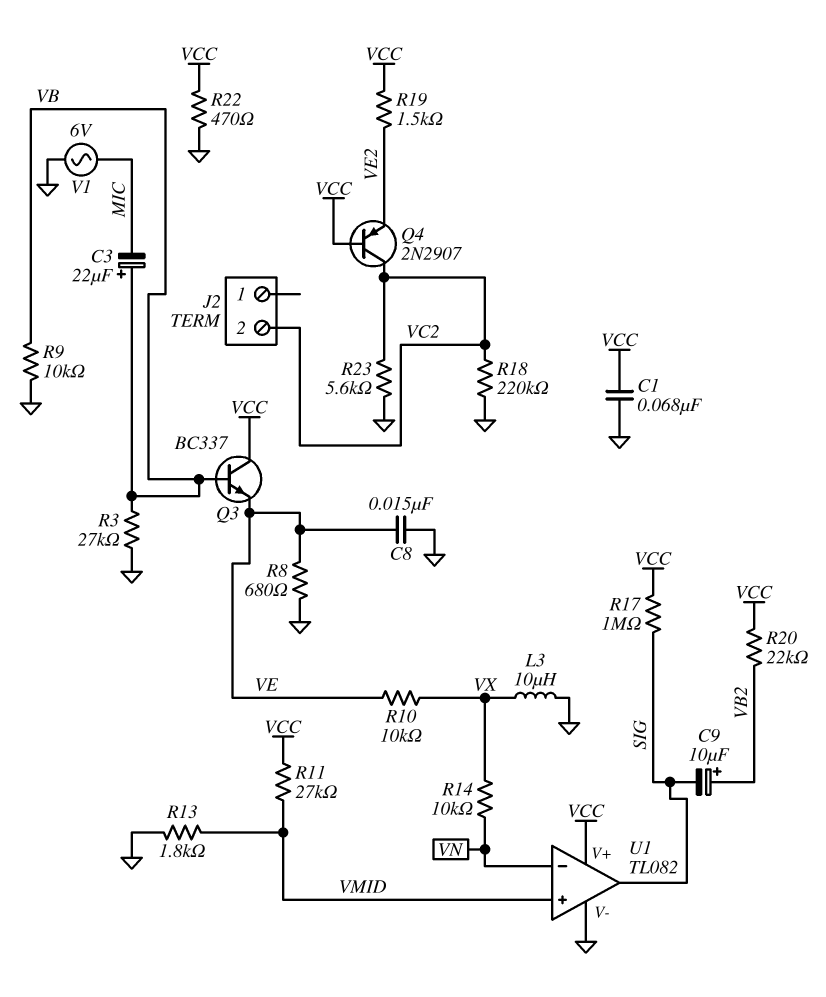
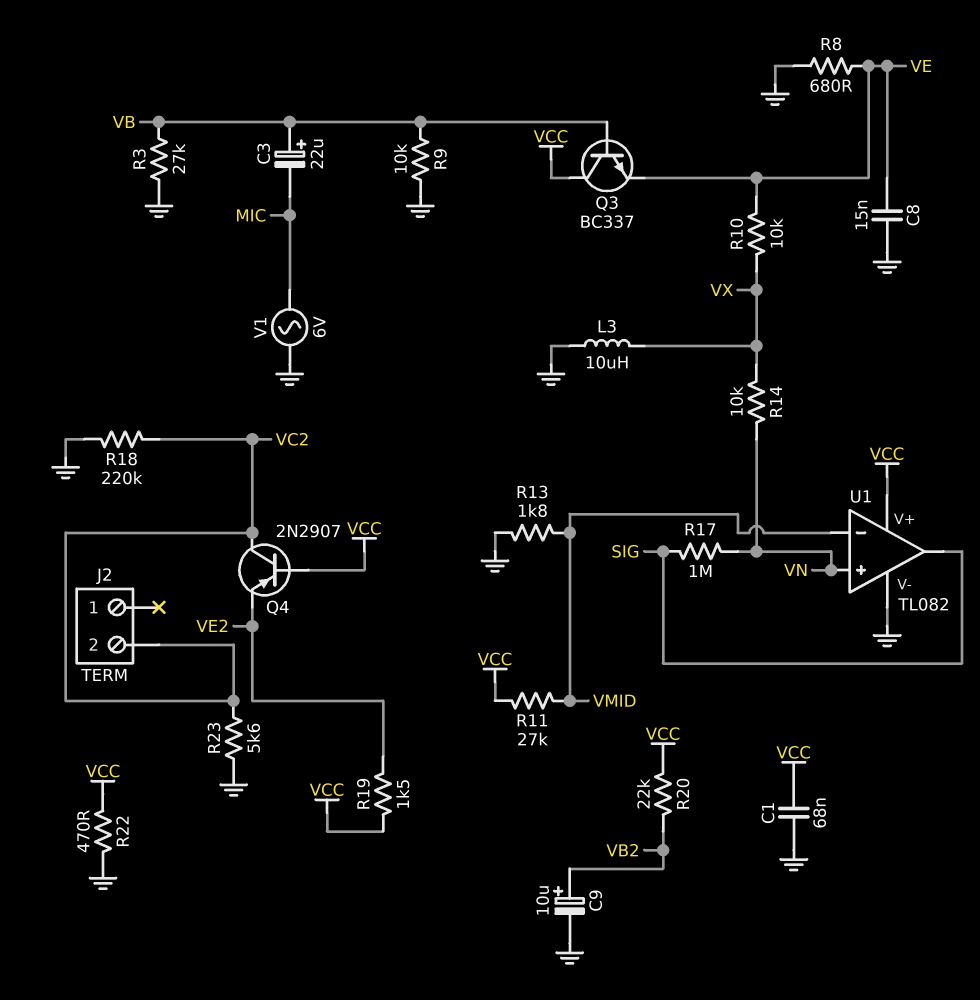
C9: 10uF (plus VB2, minus SIG) -> 10uF (plus VB2, minus GND)
R17: 1M (SIG, VCC) -> 1M (SIG, VN)
U1 pin in+: VMID -> VN
U1 pin in-: VN -> VMID

